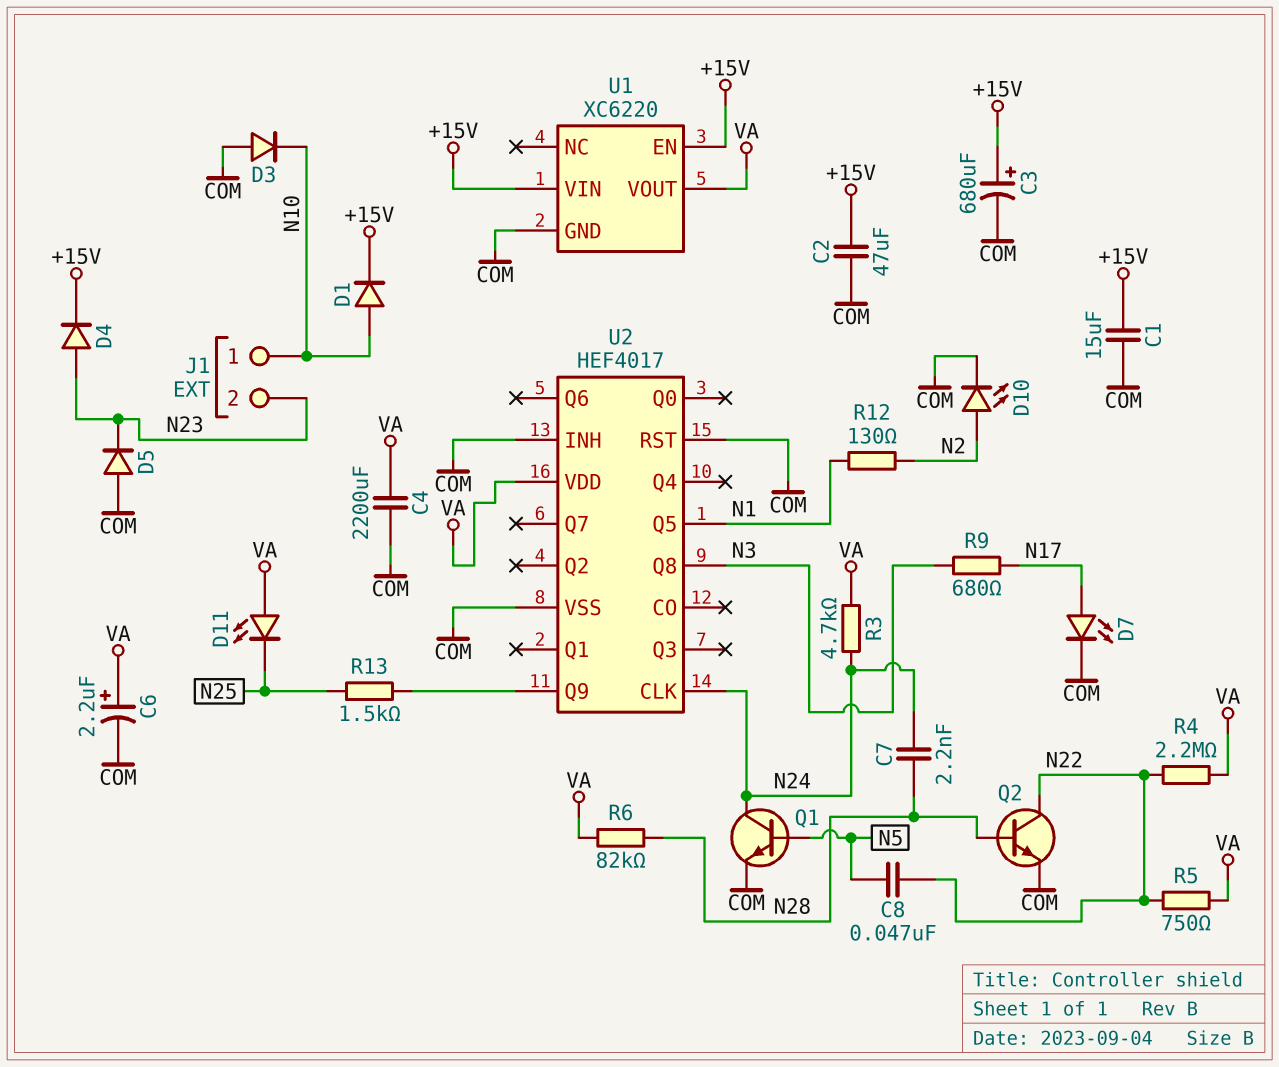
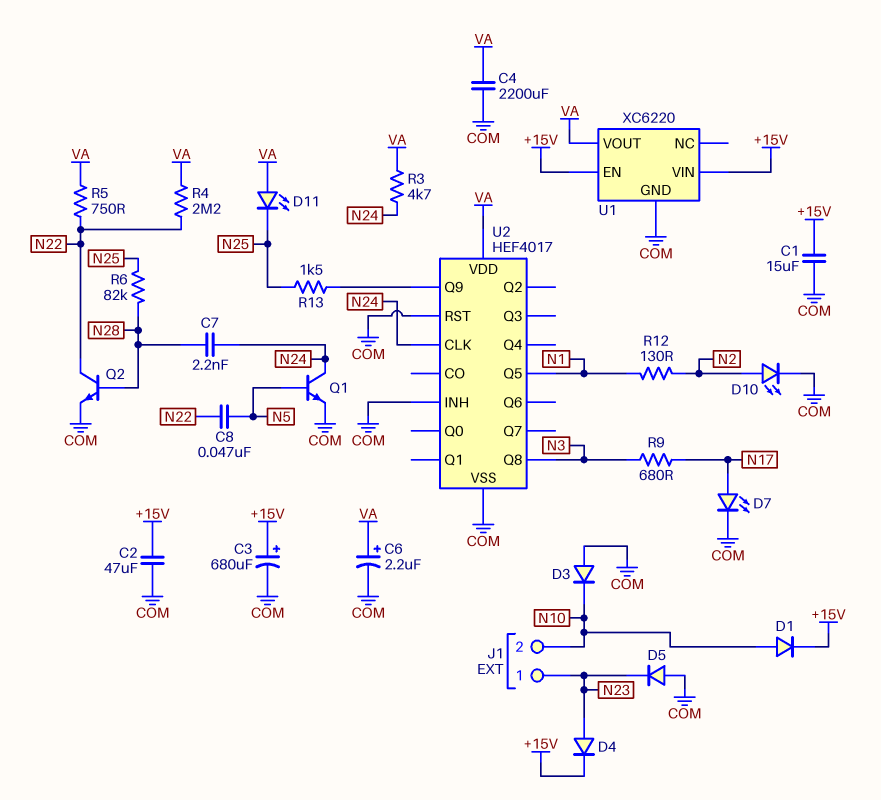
J1 pin 1: N10 -> N23
J1 pin 2: N23 -> N10
R6: 82k (N28, VA) -> 82k (N25, N28)

